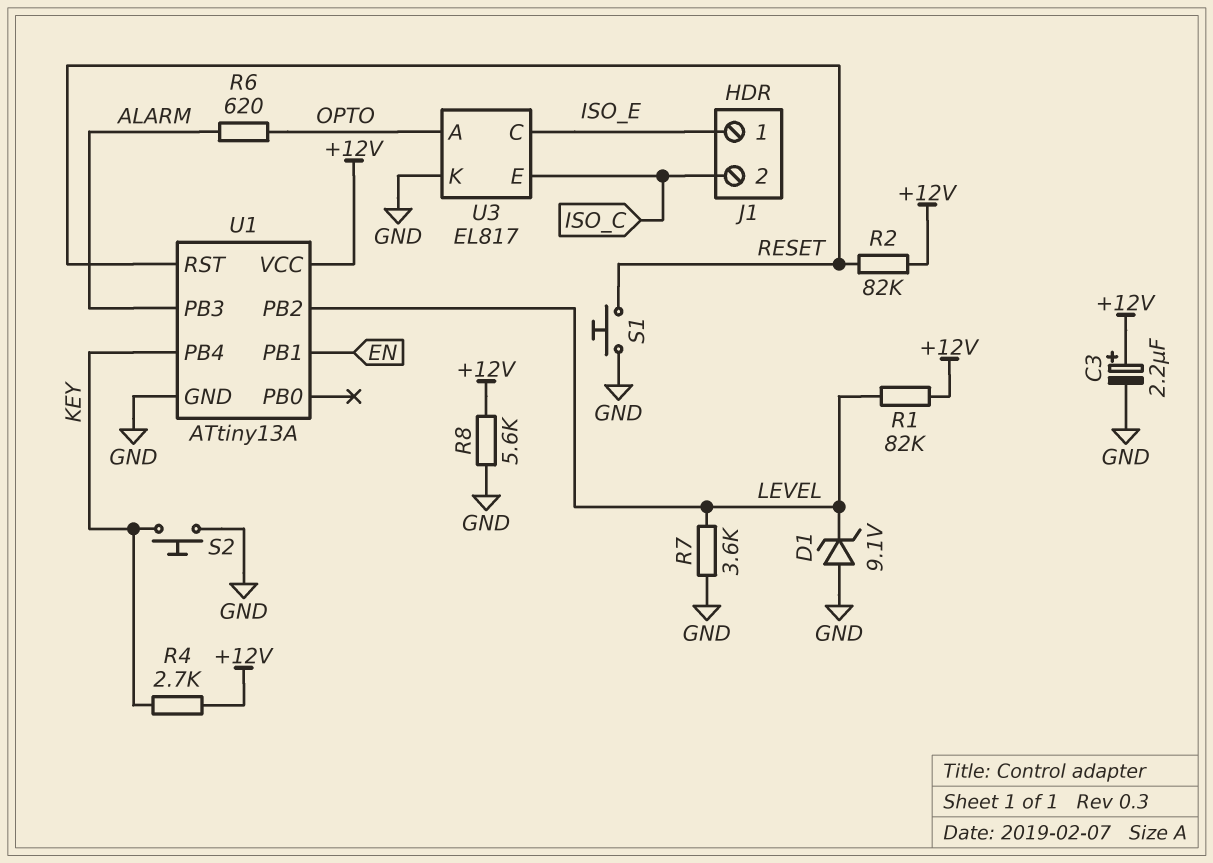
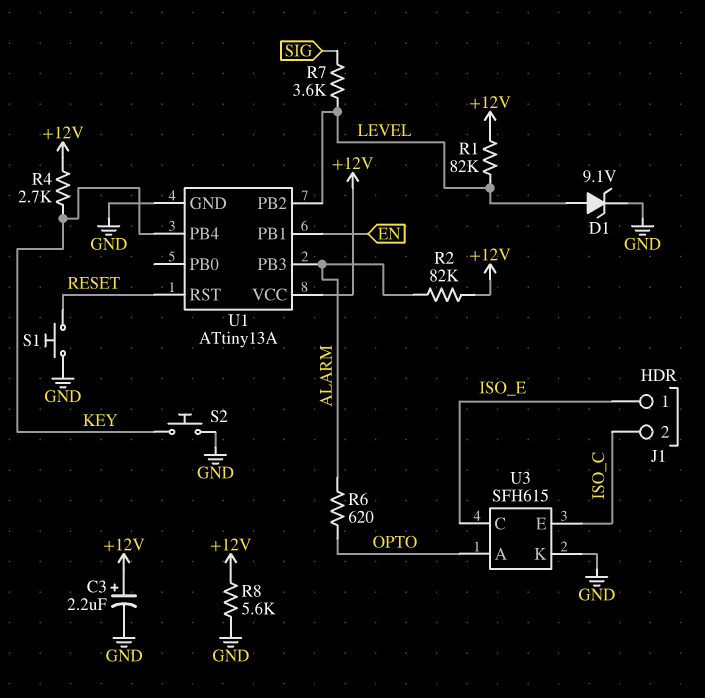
D1: zener 9.1V (A GND, K LEVEL) -> zener 9.1V (A LEVEL, K GND)
R2: 82k (+12V, RESET) -> 82k (+12V, ALARM)
R7: 3.6k (GND, LEVEL) -> 3.6k (LEVEL, SIG)
U3: EL817 -> SFH615

